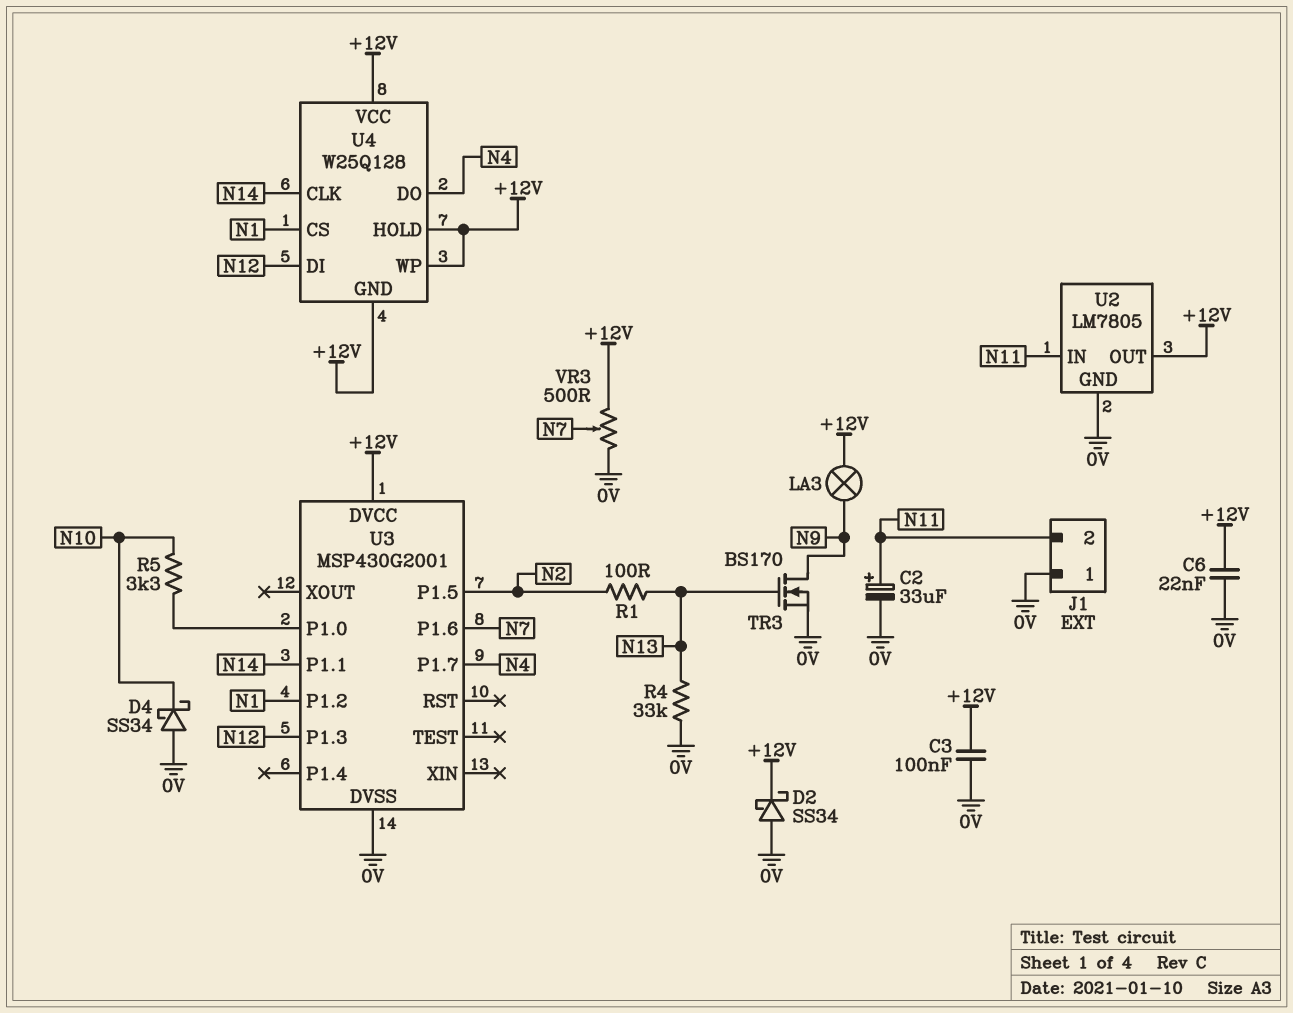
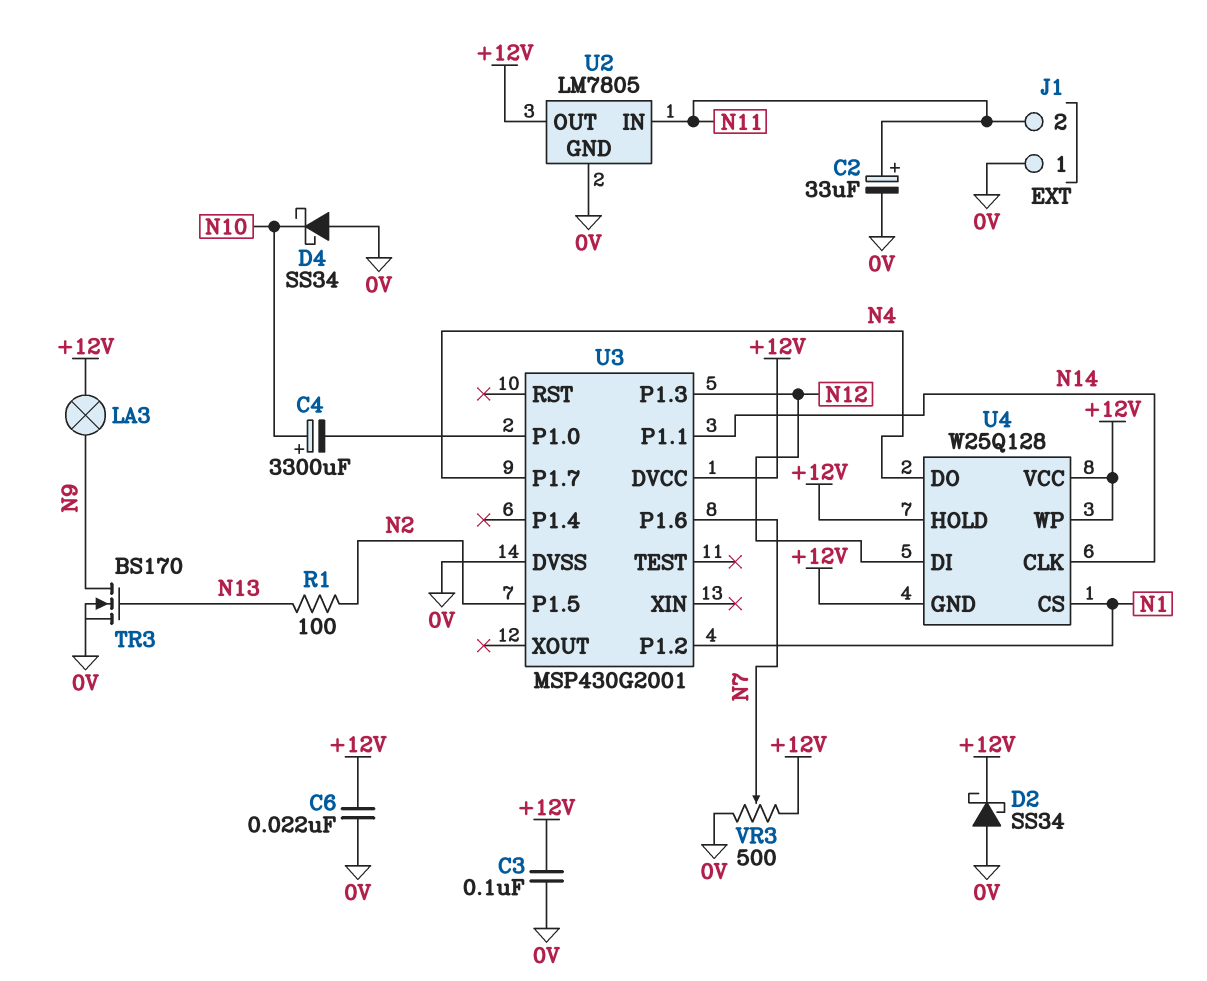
C4: none -> 3300uF (plus N10, minus U3/P1.0)
R4: 33k (0V, N13) -> none
R5: 3.3k (N10, U3/P1.0) -> none

